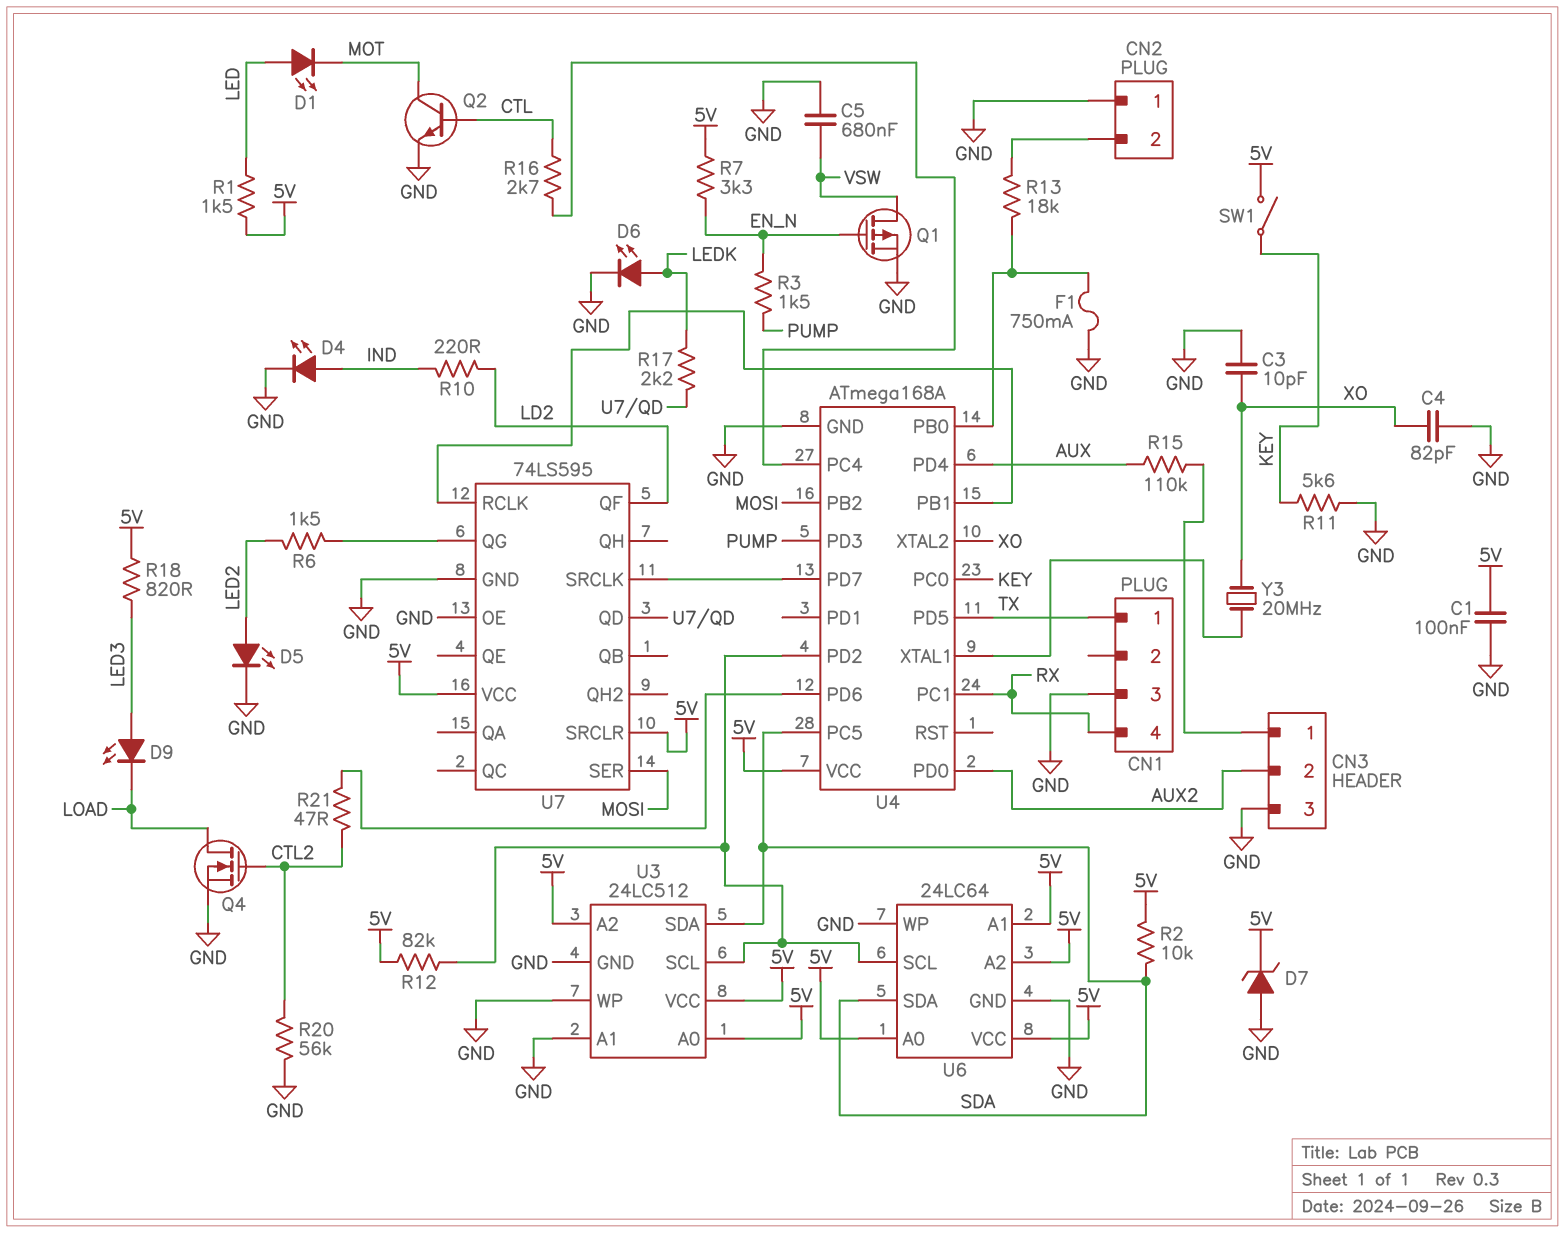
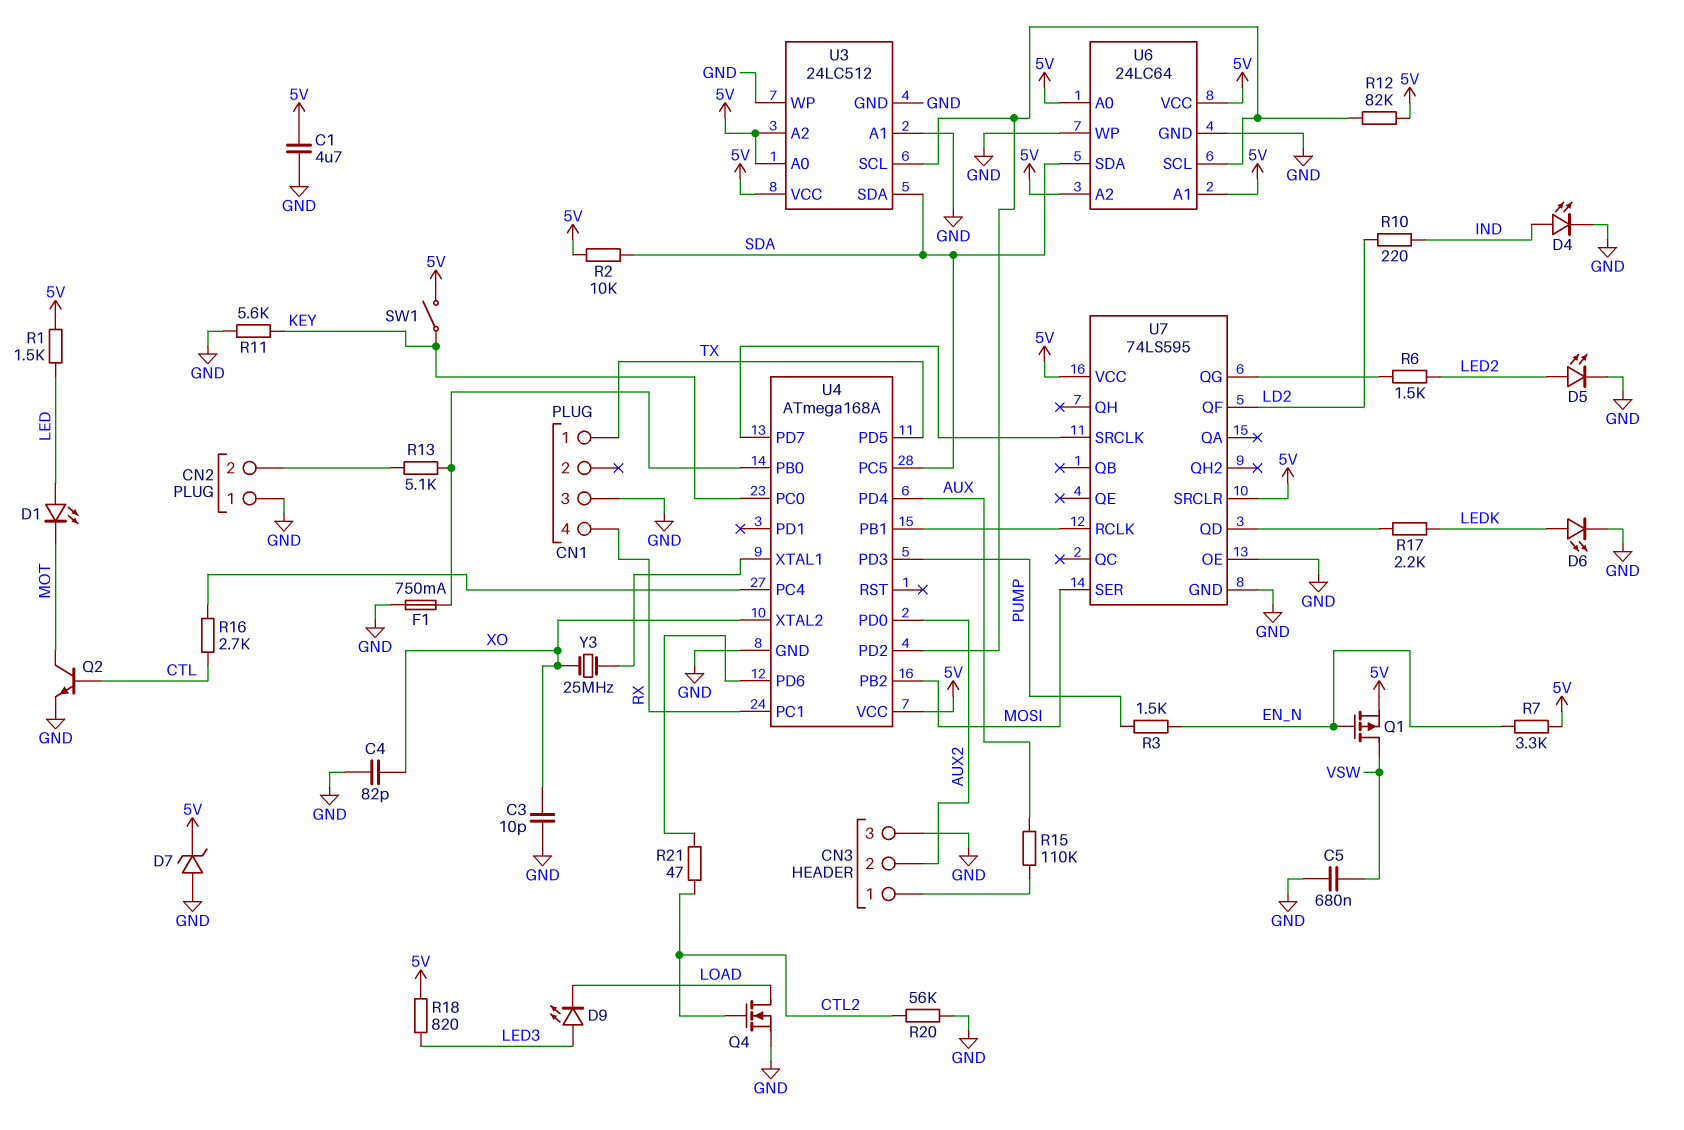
C1: 100nF (5V, GND) -> 4.7uF (5V, GND)
Q1: PMOS (G EN_N, D VSW, S GND) -> PMOS (G EN_N, D VSW, S 5V)
R13: 18k (CN2/2, U4/PB0) -> 5.1k (CN2/2, U4/PB0)
Y3: 20MHz (U4/XTAL1, XO) -> 25MHz (U4/XTAL1, XO)

